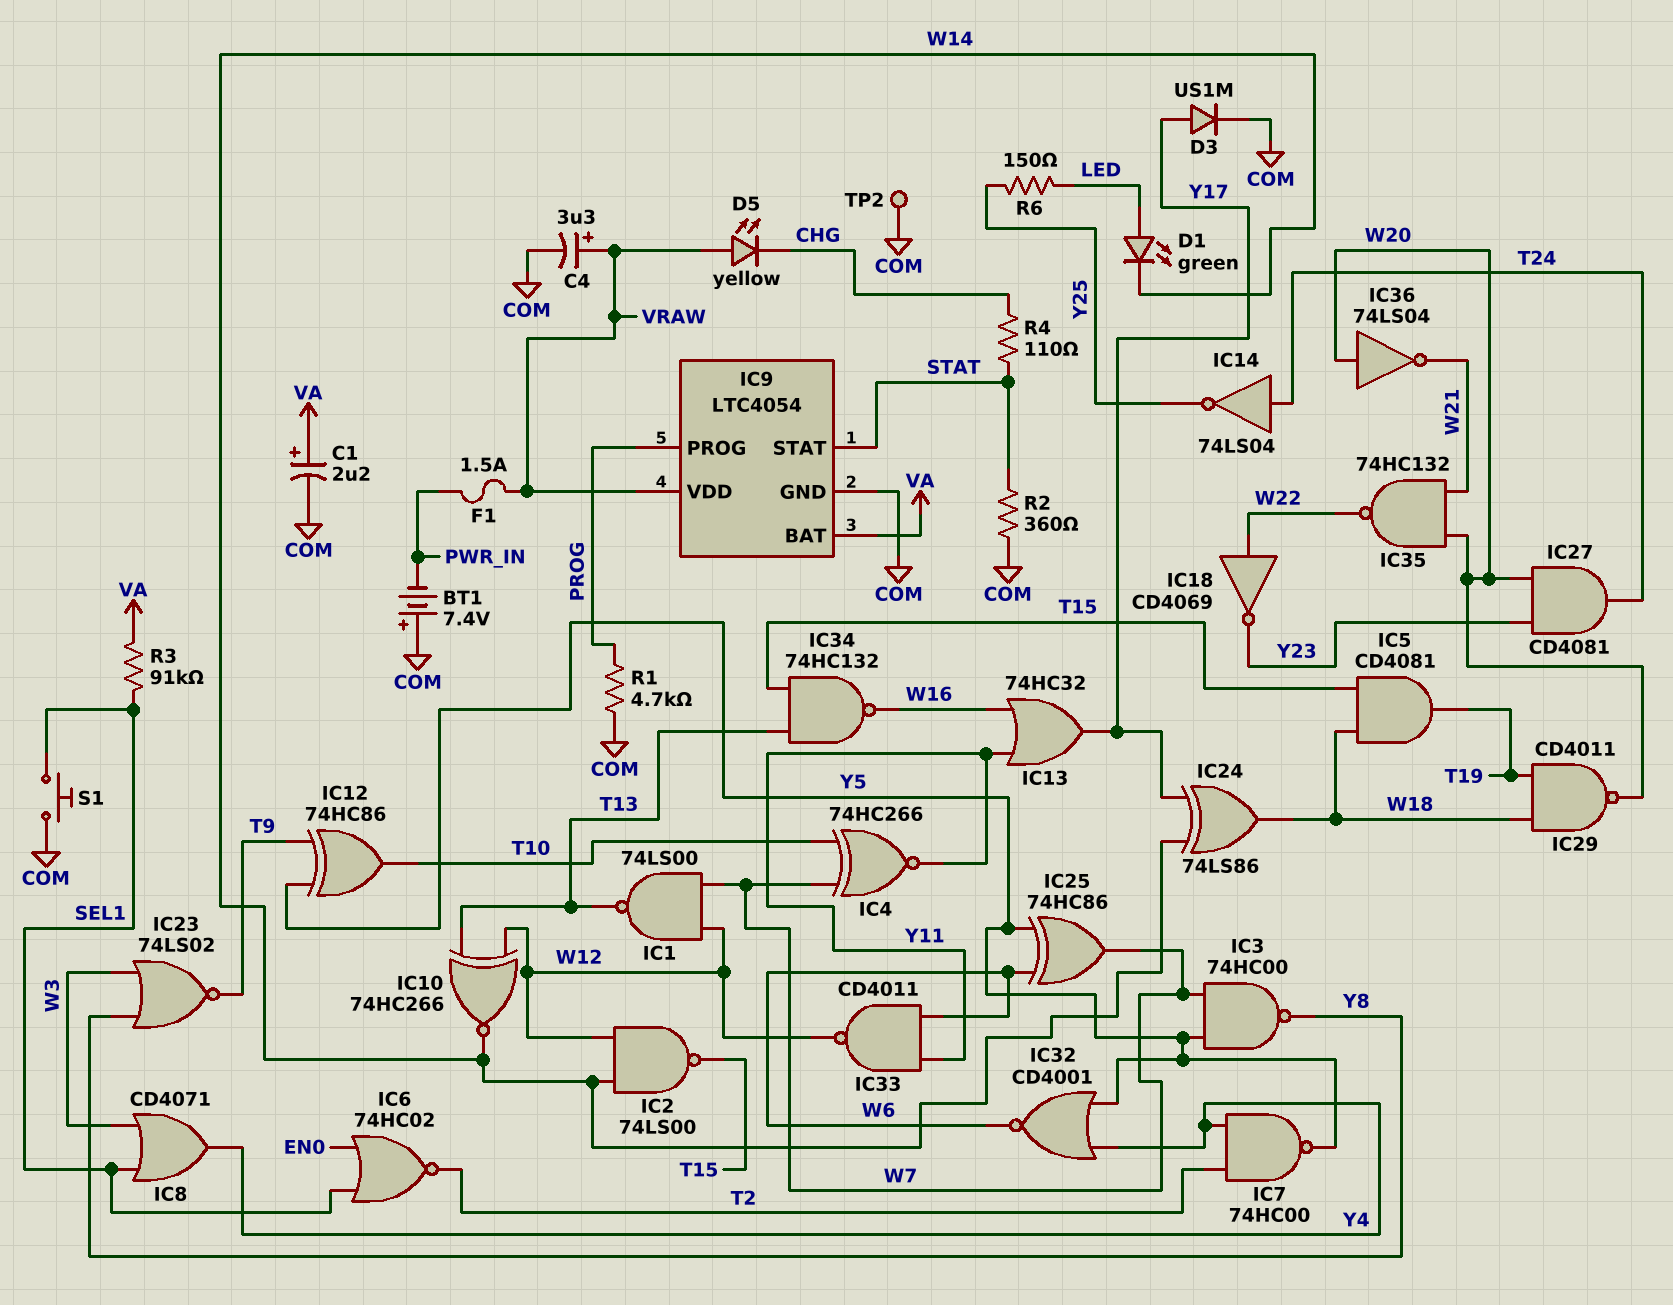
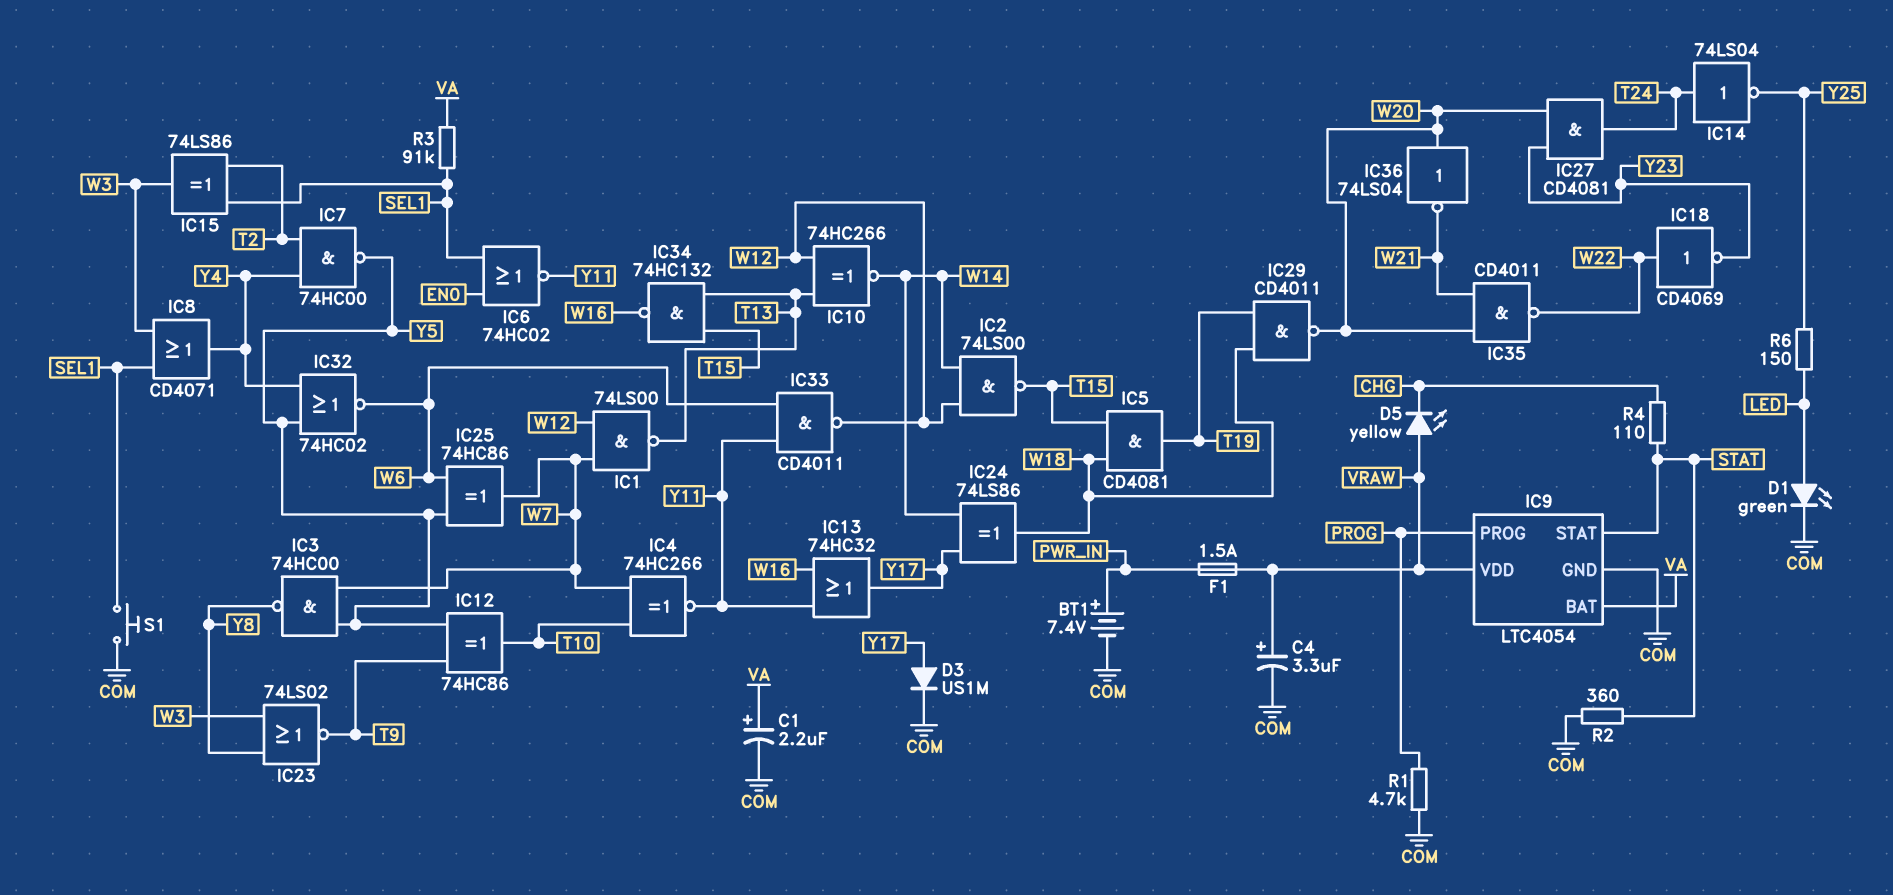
BT1: 7.4V (plus COM, minus PWR_IN) -> 7.4V (plus PWR_IN, minus COM)
D1: LED green (A LED, K W14) -> LED green (A LED, K COM)
IC6: NOR 74HC02 (in EN0, in SEL1, out T2) -> NOR 74HC02 (in EN0, in SEL1, out Y11)
IC15: none -> XOR 74LS86 (in SEL1, in T2, out W3)
IC32: NOR CD4001 (in Y4, in Y5, out W6) -> NOR 74HC02 (in Y4, in Y5, out W6)
IC35: NAND 74HC132 (in W20, in W21, out W22) -> NAND CD4011 (in W20, in W21, out W22)
TP2: test point (COM) -> none

